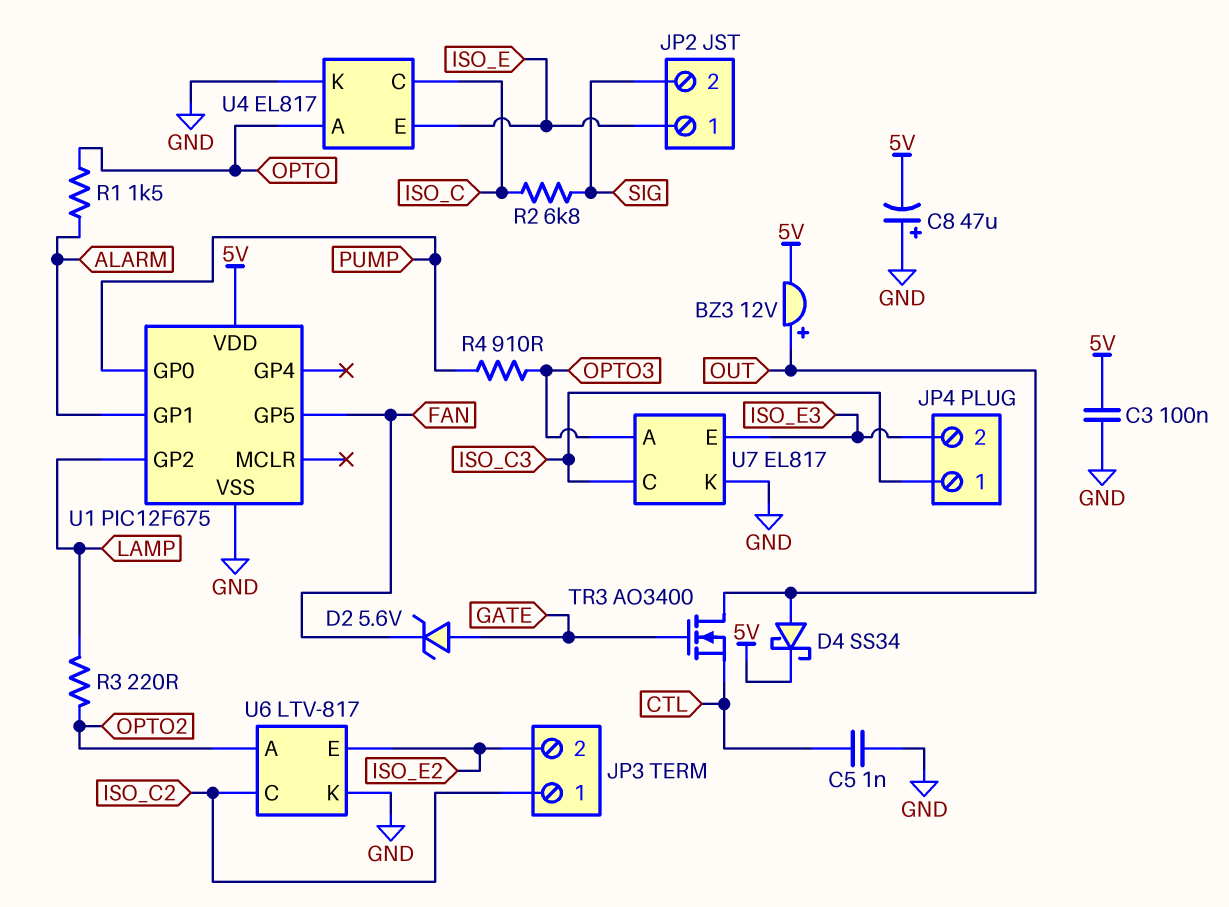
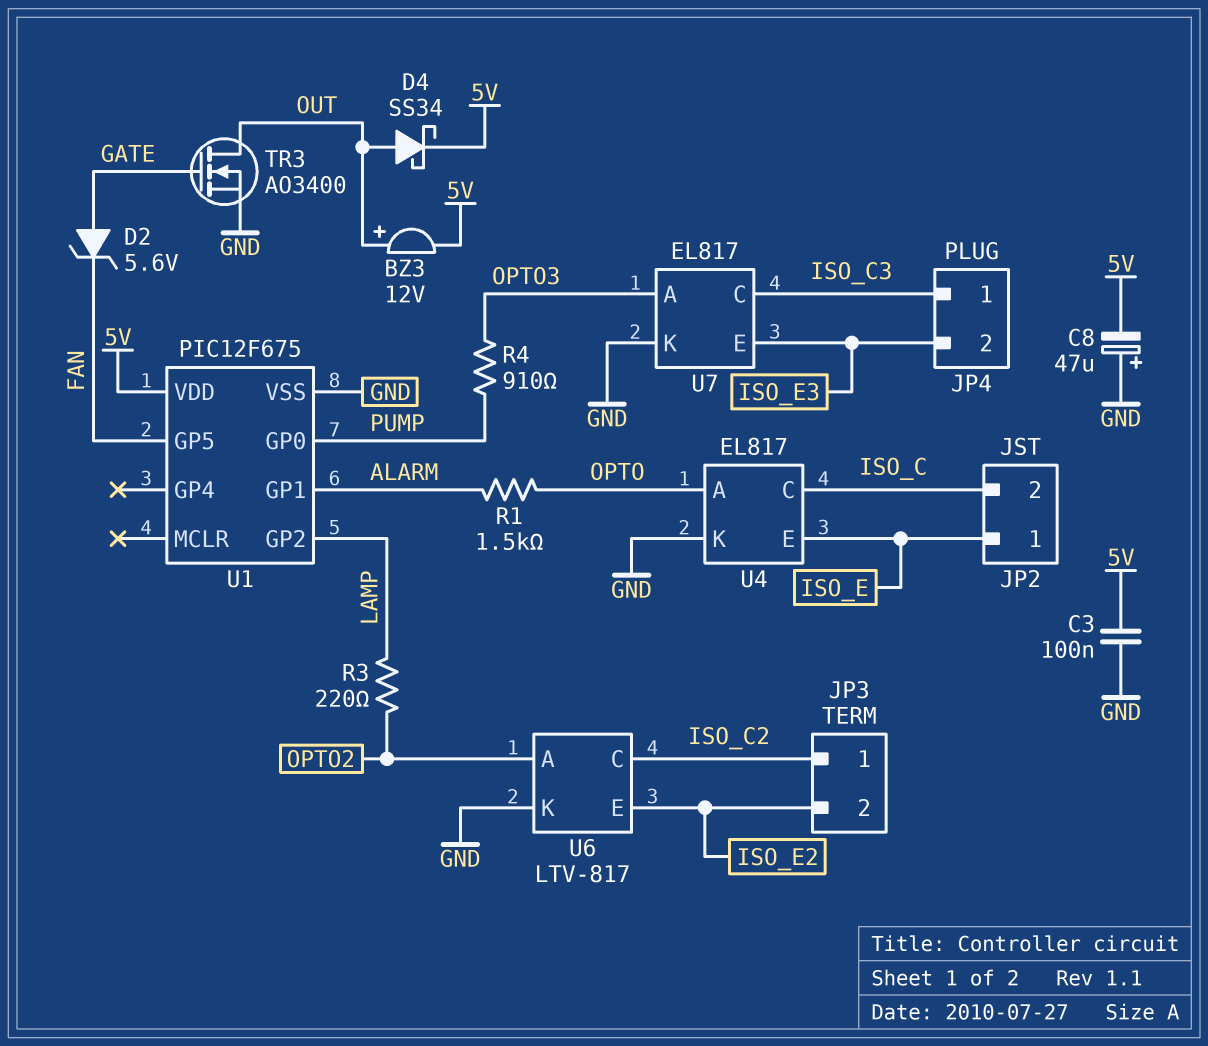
C5: 1nF (CTL, GND) -> none
JP2 pin 2: SIG -> ISO_C
R2: 6.8k (ISO_C, SIG) -> none
TR3: NMOS AO3400 (G GATE, D OUT, S CTL) -> NMOS AO3400 (G GATE, D OUT, S GND)

